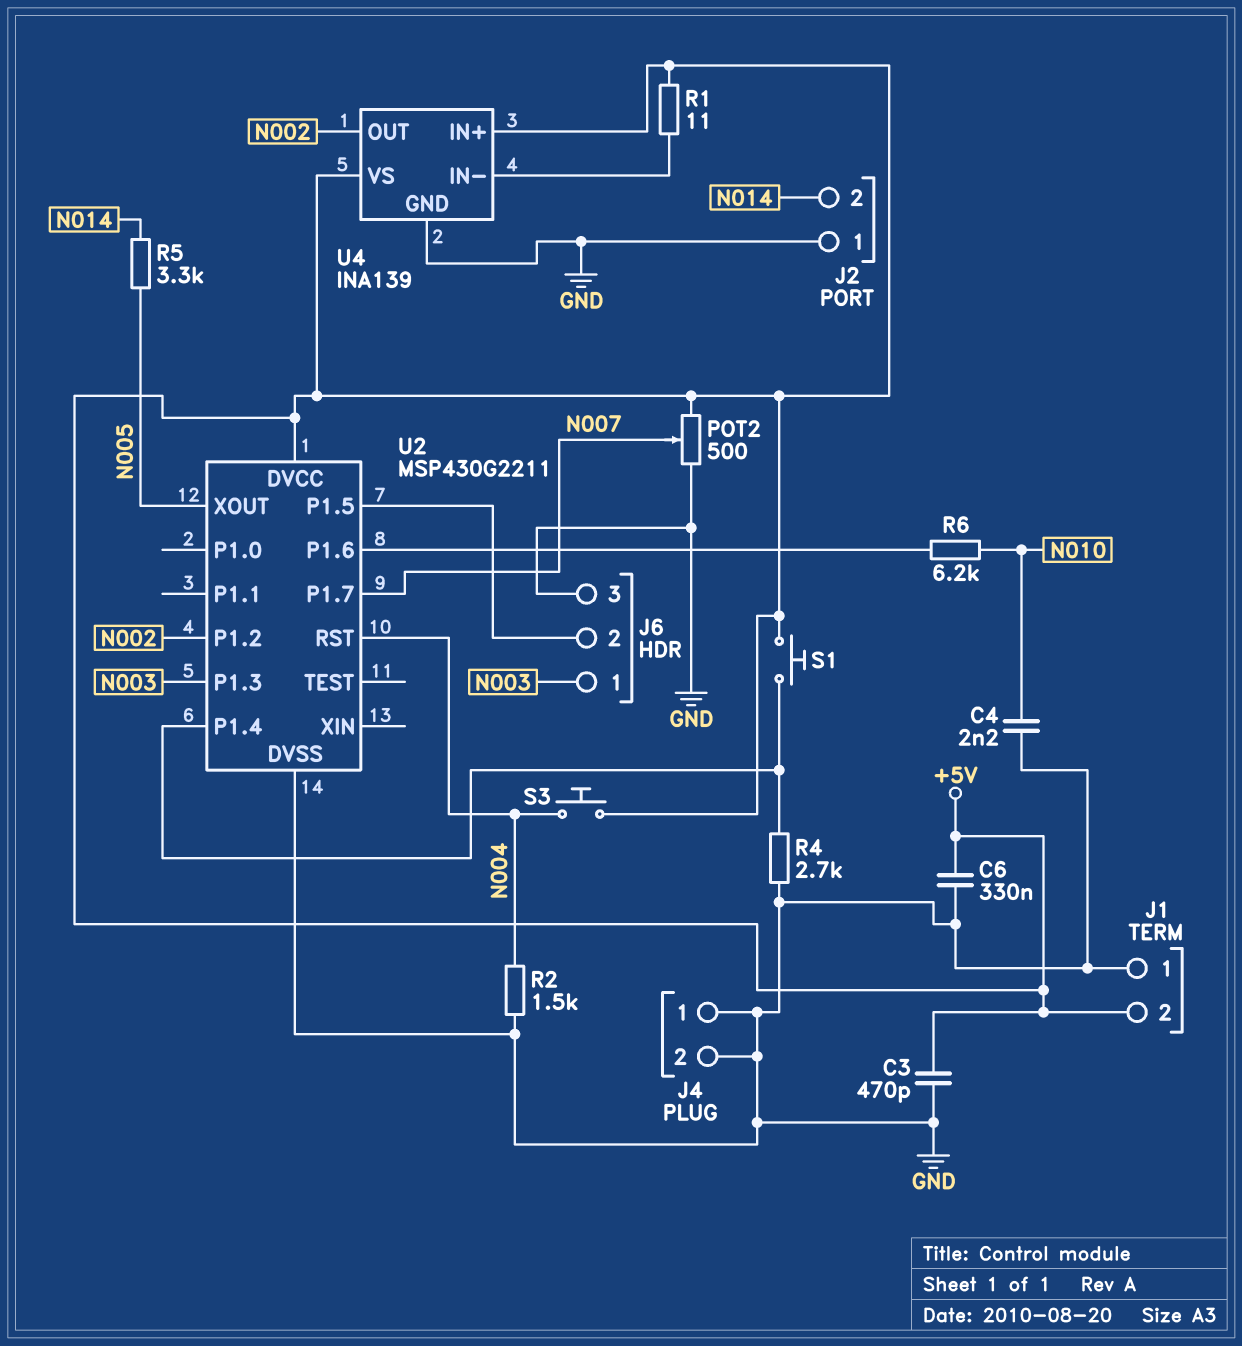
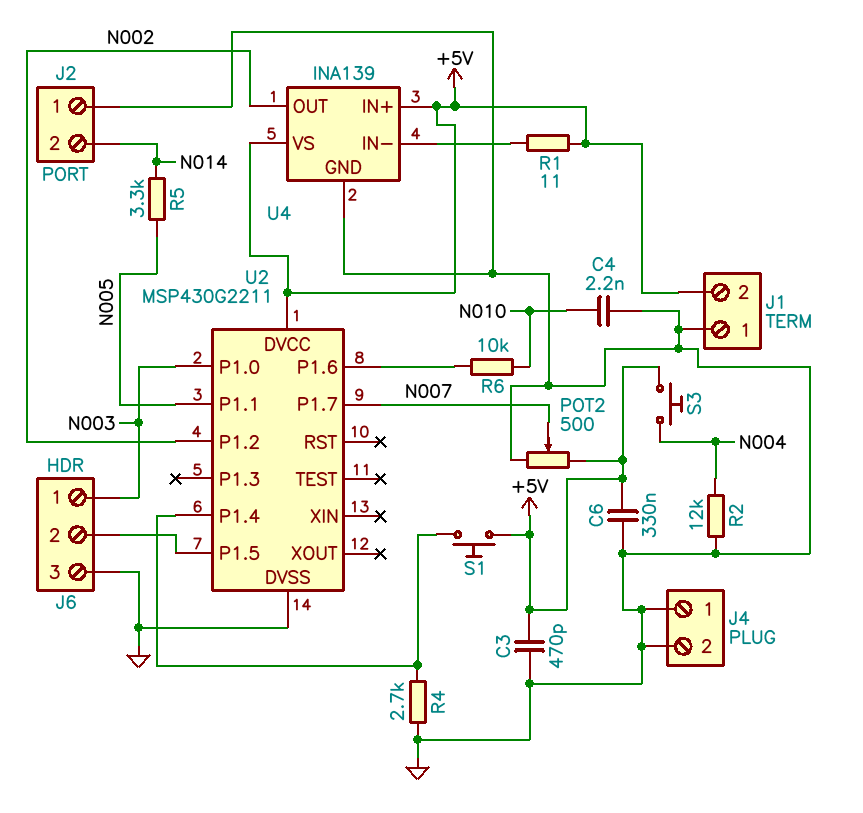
R2: 1.5k (GND, N004) -> 12k (GND, N004)
R6: 6.2k (N010, U2/P1.6) -> 10k (N010, U2/P1.6)
U2 pin P1.0: none -> N003
U2 pin P1.1: none -> N005
U2 pin P1.3: N003 -> none
U2 pin RST: N004 -> none
U2 pin XOUT: N005 -> none

